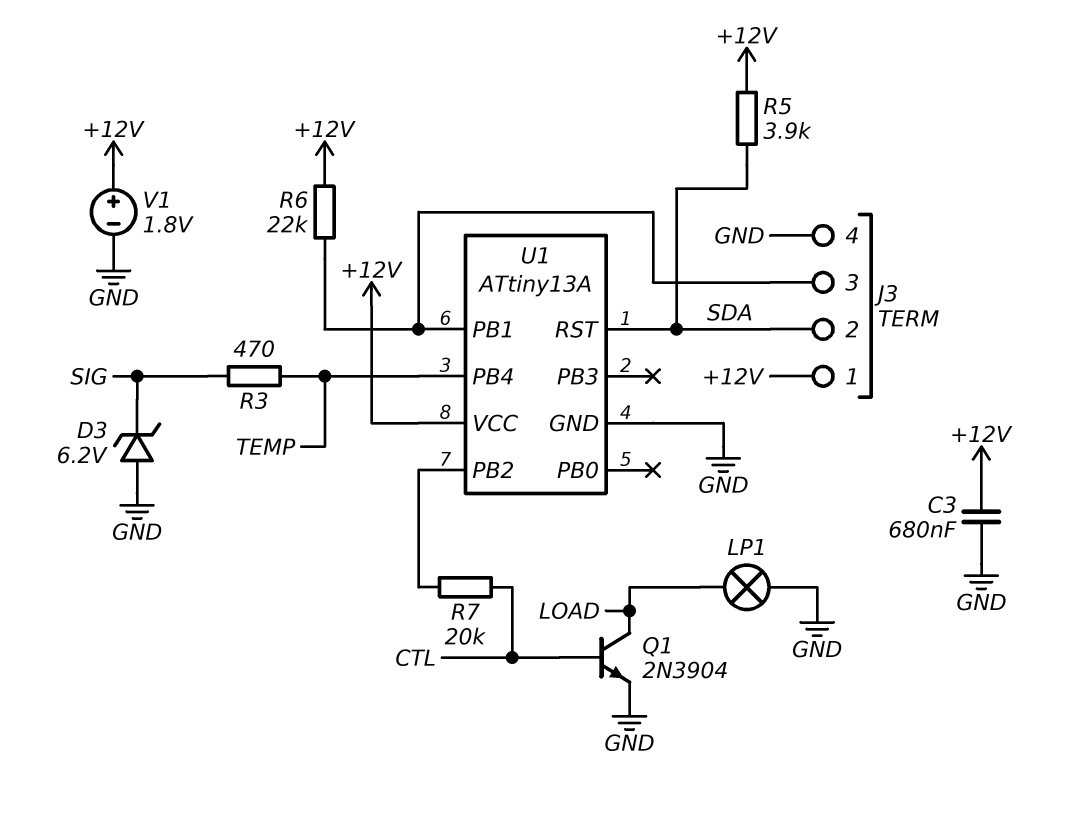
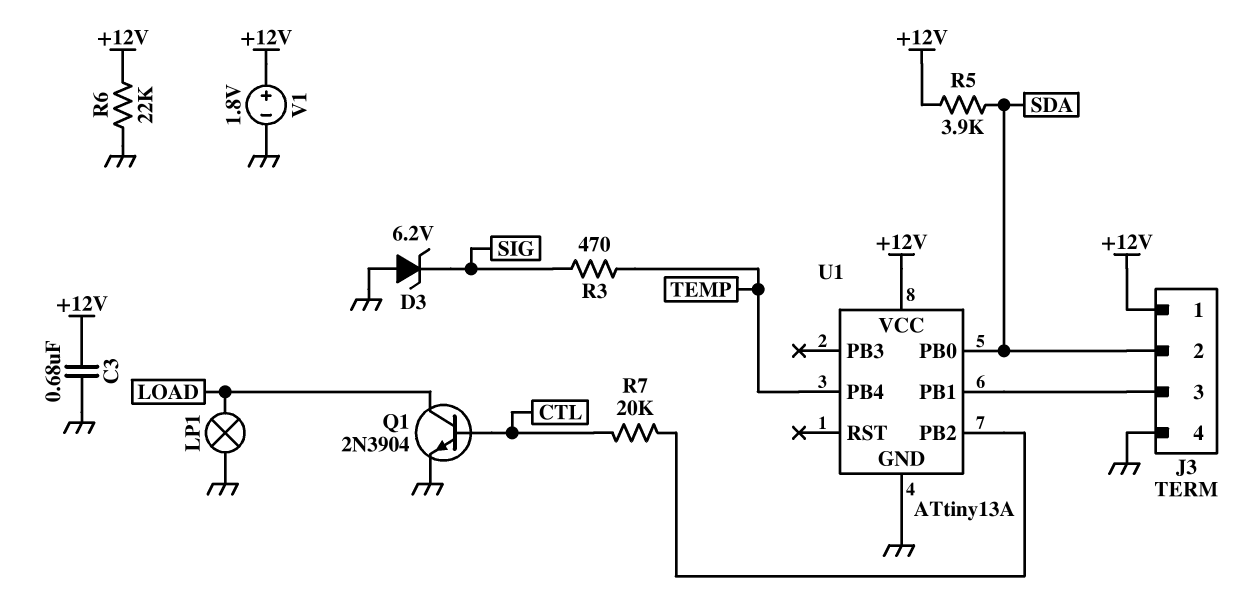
R6: 22k (+12V, J3/3) -> 22k (+12V, GND)
U1 pin PB0: none -> SDA
U1 pin RST: SDA -> none

